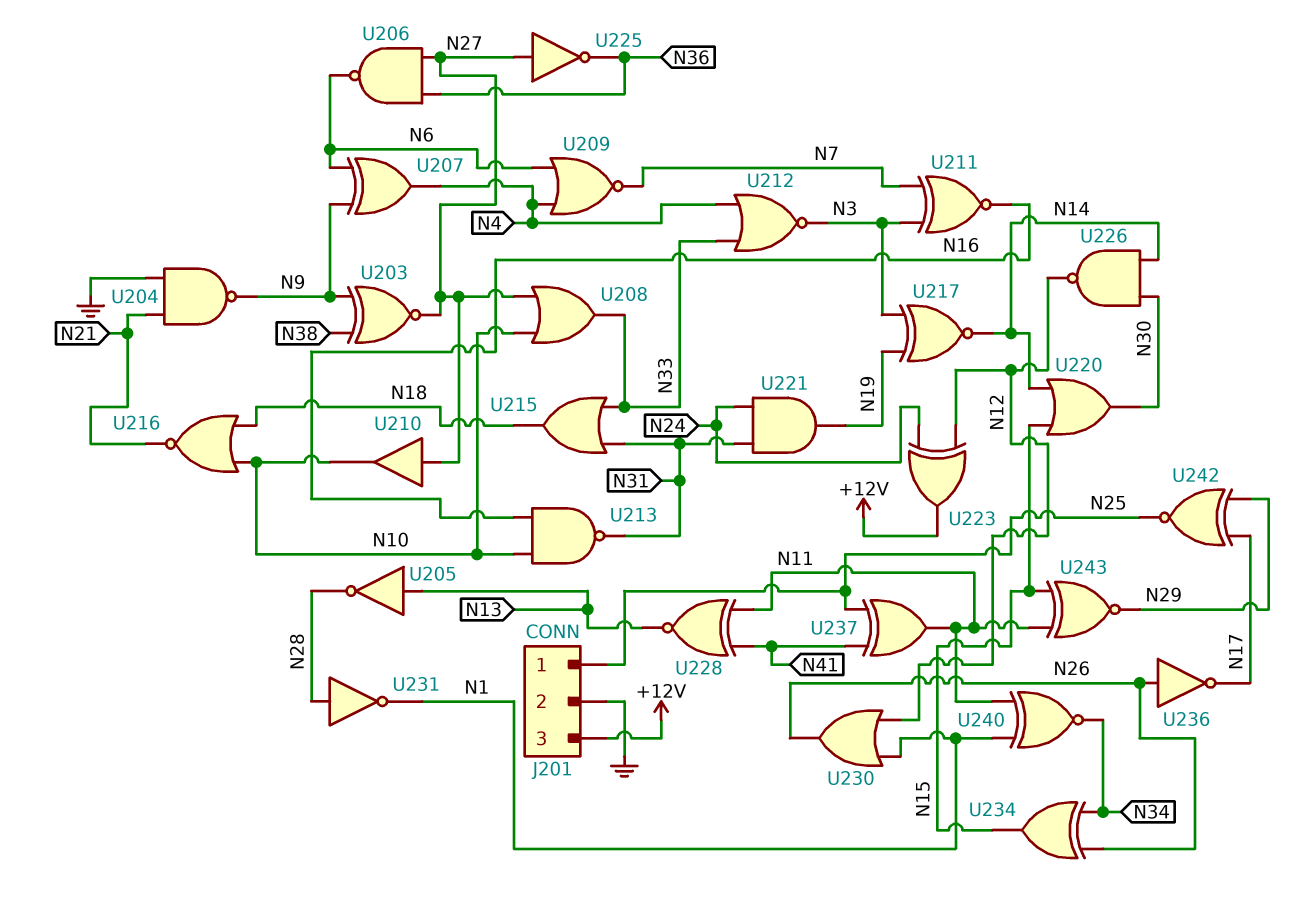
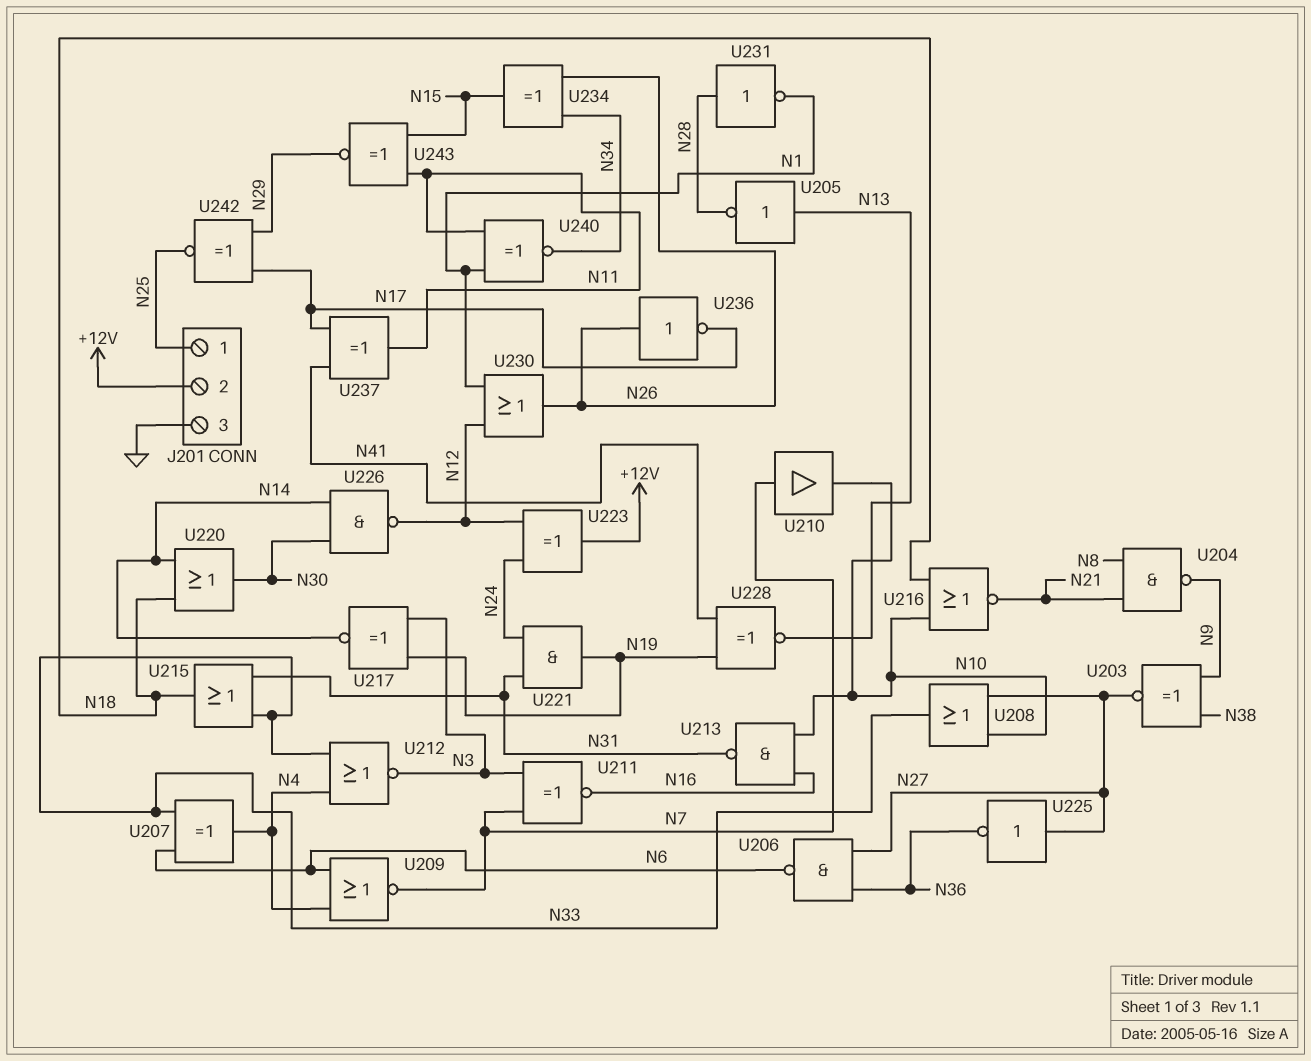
J201 pin 2: GND -> +12V
J201 pin 3: +12V -> GND
U204: NAND (in GND, in N21, out N9) -> NAND (in N8, in N21, out N9)
U207: XOR (in N6, in N9, out N4) -> XOR (in N6, in N33, out N4)
U210: buffer (in N27, out N10) -> buffer (in N7, out N10)
U220: OR (in N14, in N15, out N30) -> OR (in N14, in N18, out N30)
U228: XNOR (in N11, in N41, out N13) -> XNOR (in N19, in N41, out N13)
U237: XOR (in N25, in N41, out N11) -> XOR (in N17, in N41, out N11)

